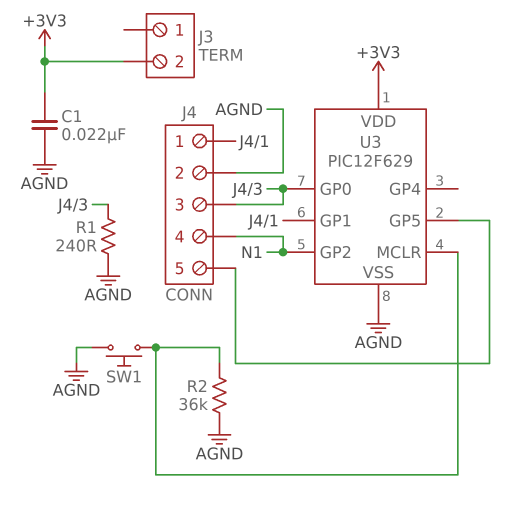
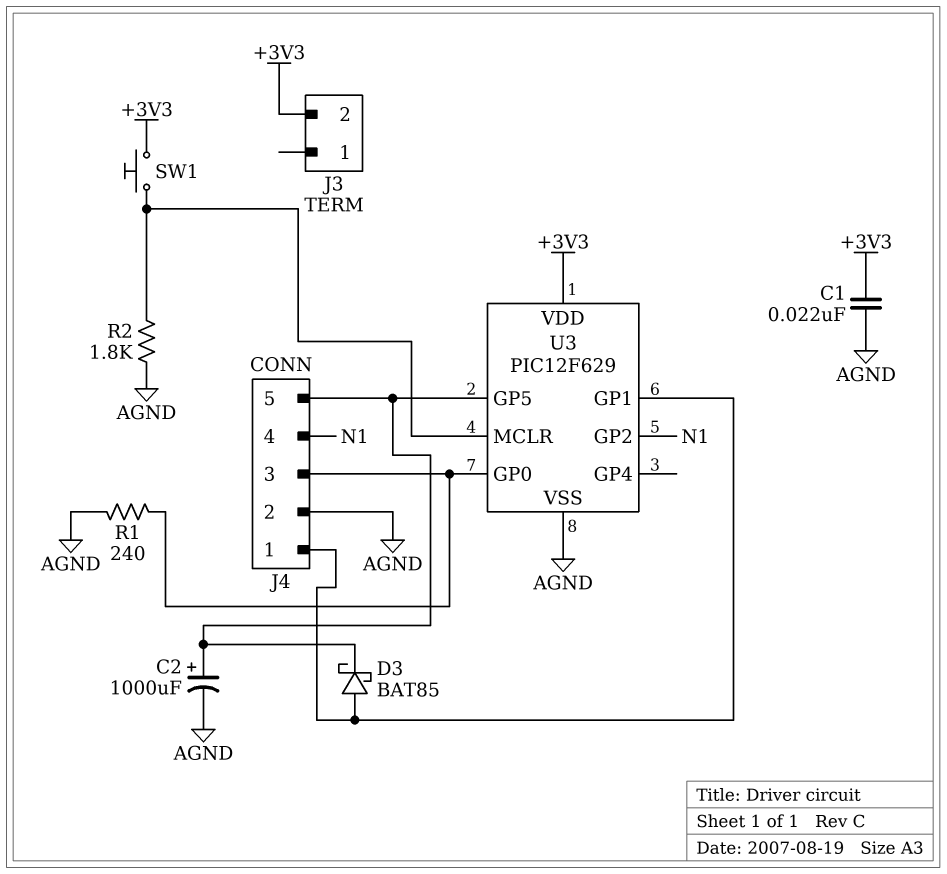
C2: none -> 1000uF (plus J4/5, minus AGND)
D3: none -> schottky BAT85 (A J4/1, K J4/5)
R2: 36k (AGND, U3/MCLR) -> 1.8k (AGND, U3/MCLR)
SW1: button (AGND, U3/MCLR) -> button (+3V3, U3/MCLR)

